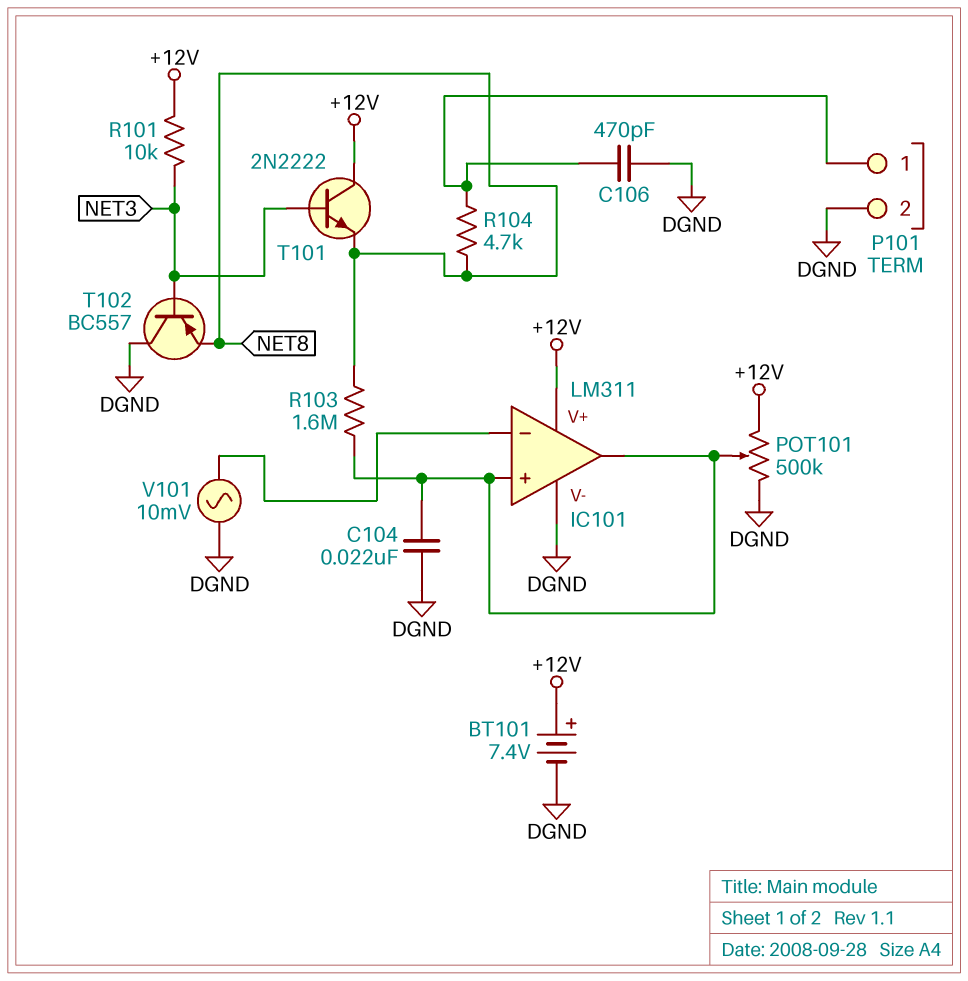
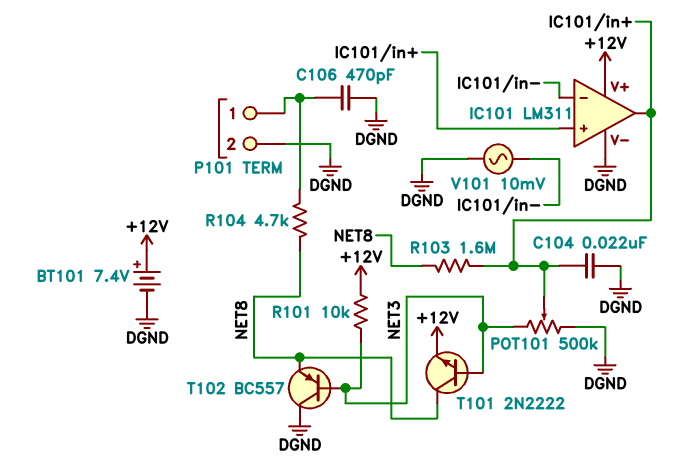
POT101: 500k (+12V, DGND, wiper IC101/in+) -> 500k (DGND, NET3, wiper IC101/in+)
T101: NPN 2N2222 (B NET3, C +12V, E NET8) -> NPN 2N2222 (B NET3, C NET8, E +12V)

